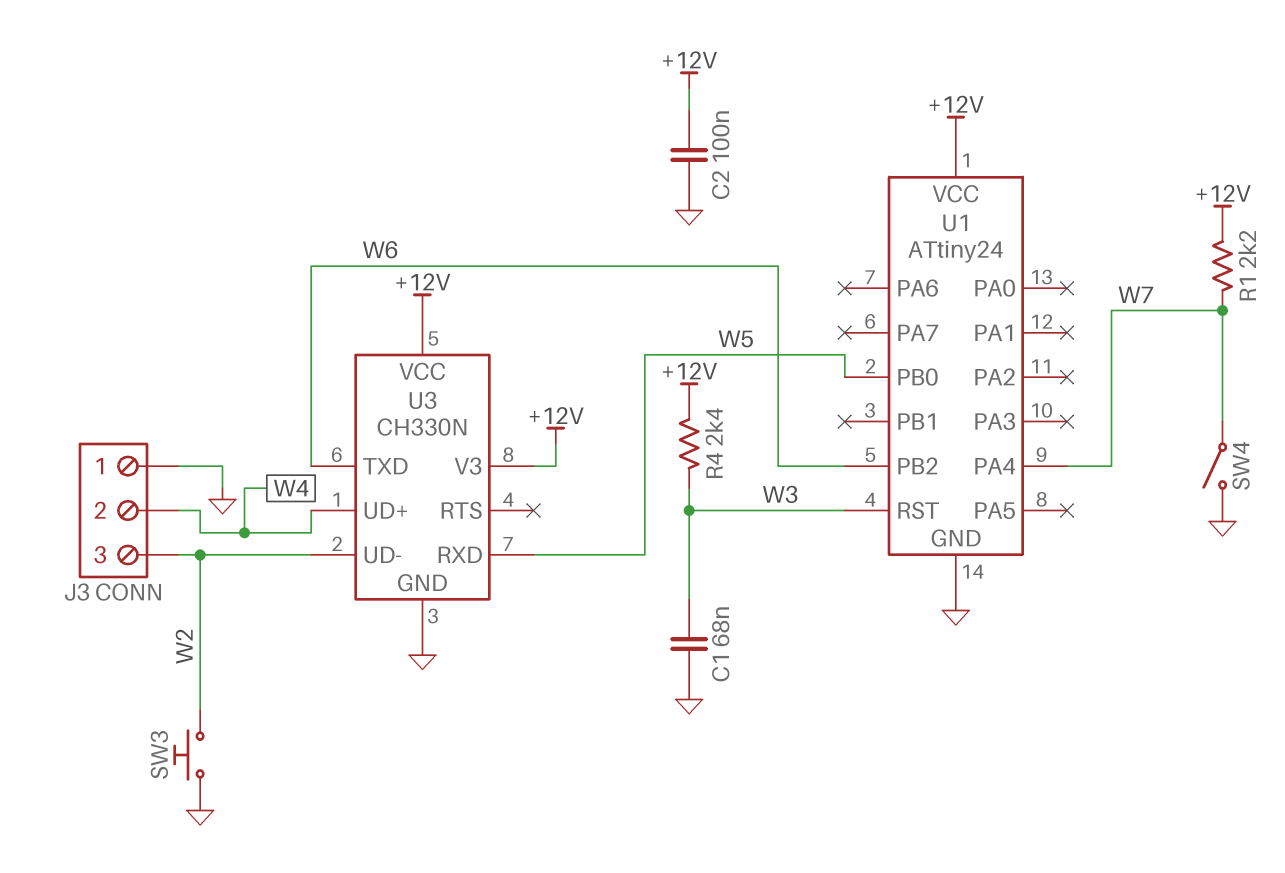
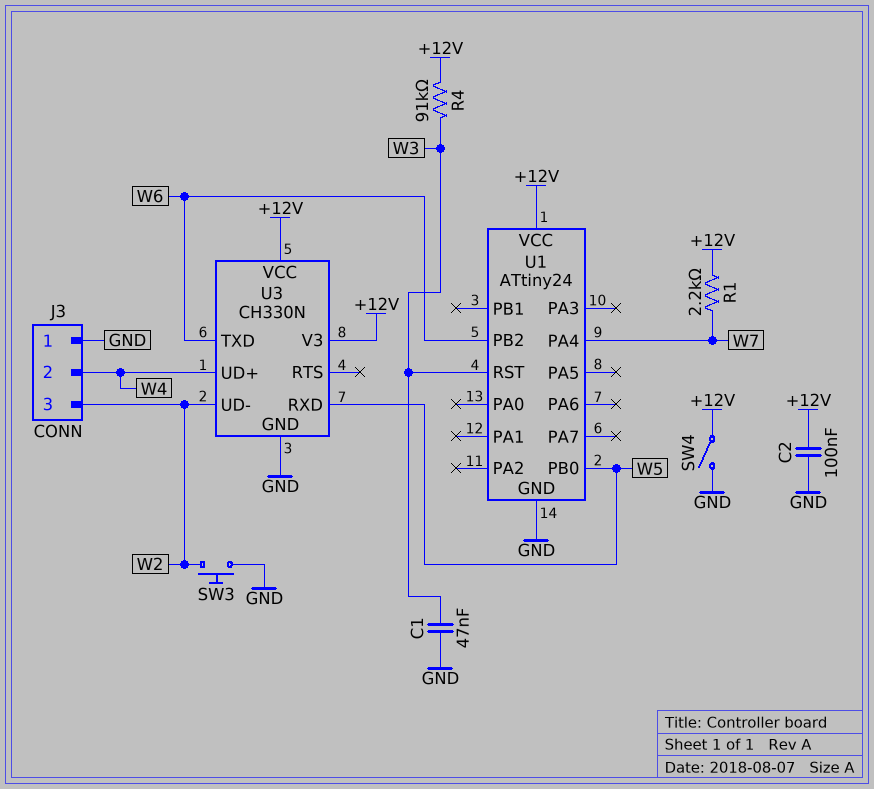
C1: 68nF (GND, W3) -> 47nF (GND, W3)
R4: 2.4k (+12V, W3) -> 91k (+12V, W3)
SW4: switch (GND, W7) -> switch (+12V, GND)

